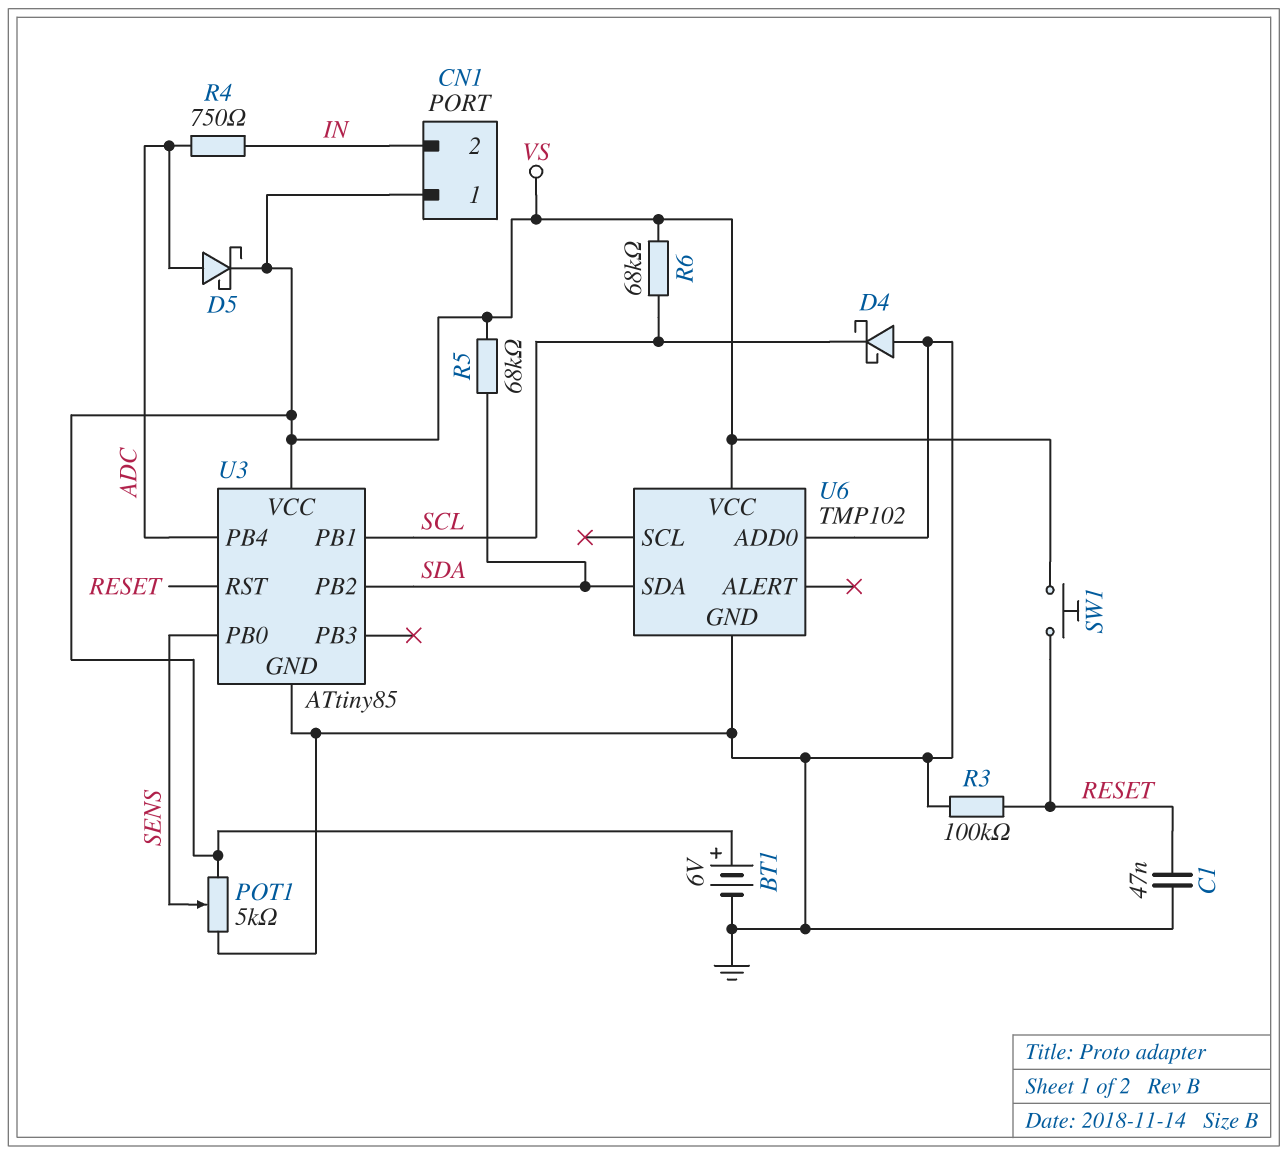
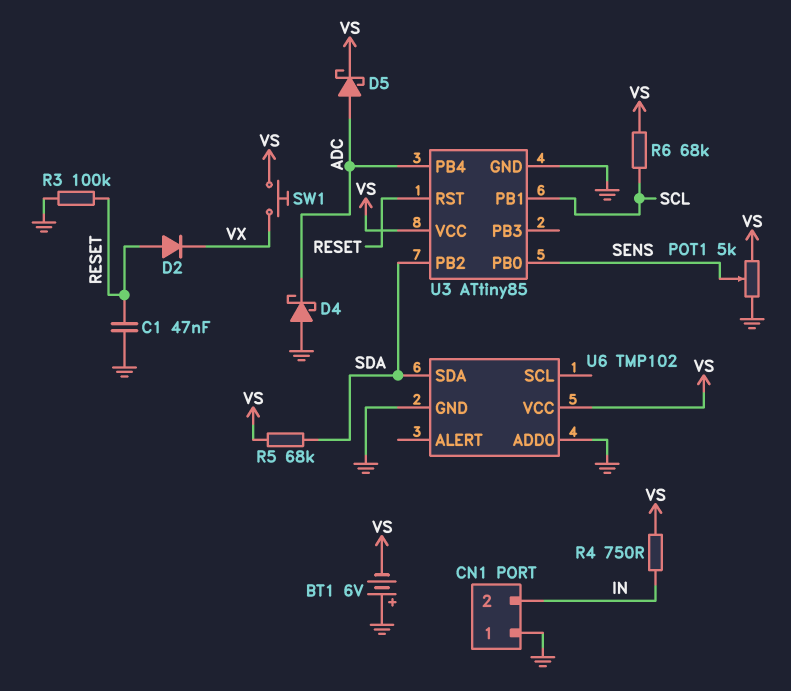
BT1: 6V (plus VS, minus GND) -> 6V (plus GND, minus VS)
CN1 pin 1: VS -> GND
D2: none -> diode (A RESET, K VX)
D4: schottky (A GND, K SCL) -> schottky (A GND, K ADC)
R4: 750 (ADC, IN) -> 750 (IN, VS)
SW1: button (RESET, VS) -> button (VS, VX)

